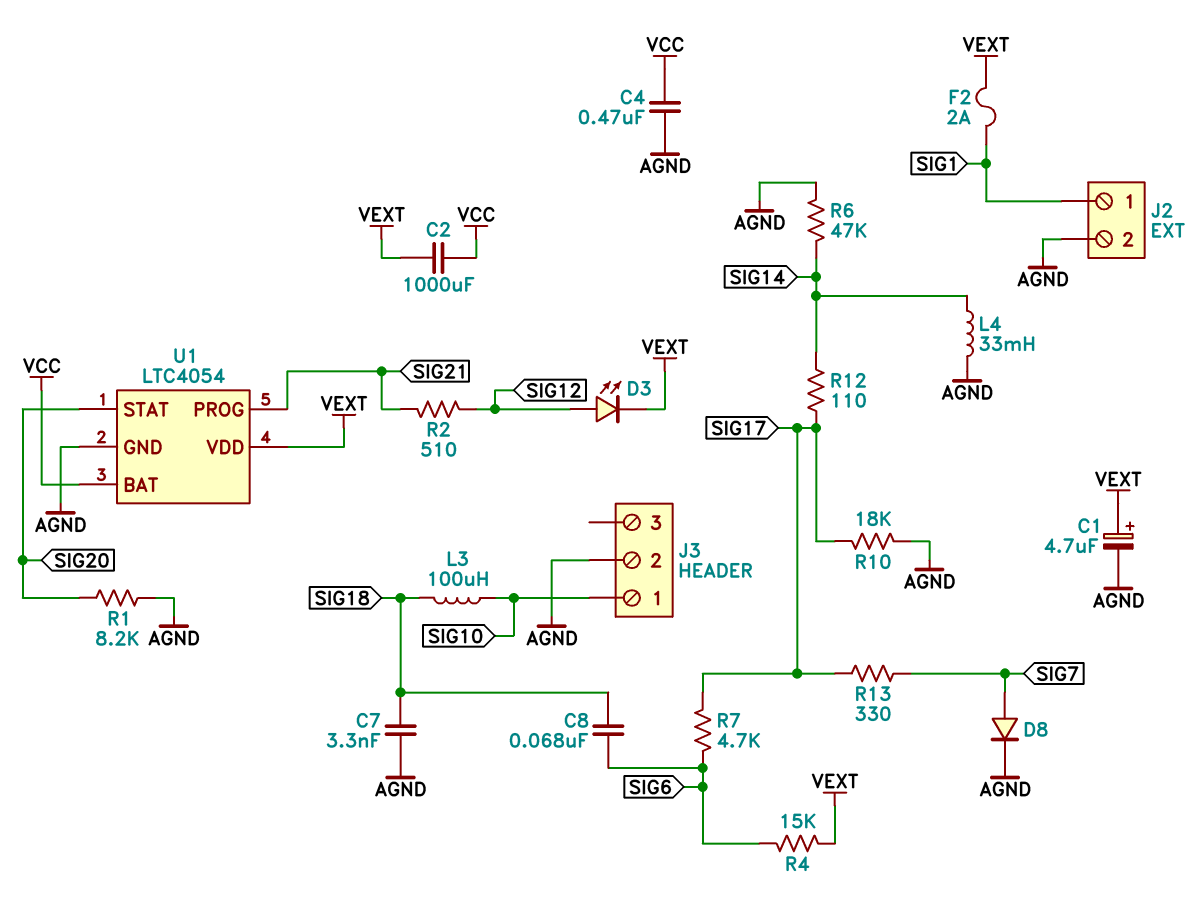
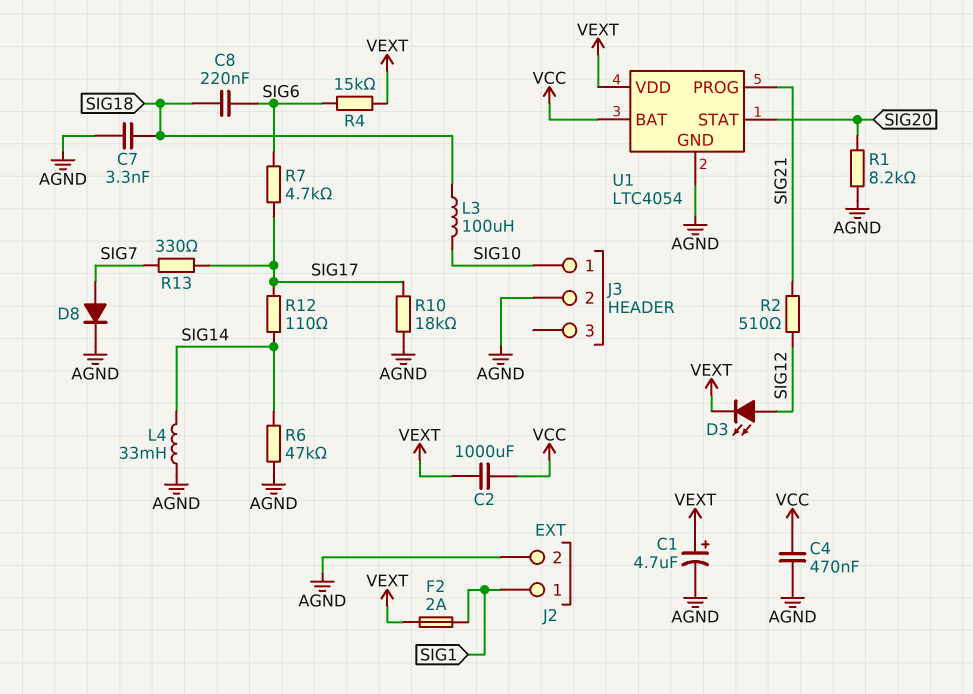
C8: 68nF (SIG6, SIG18) -> 220nF (SIG6, SIG18)

